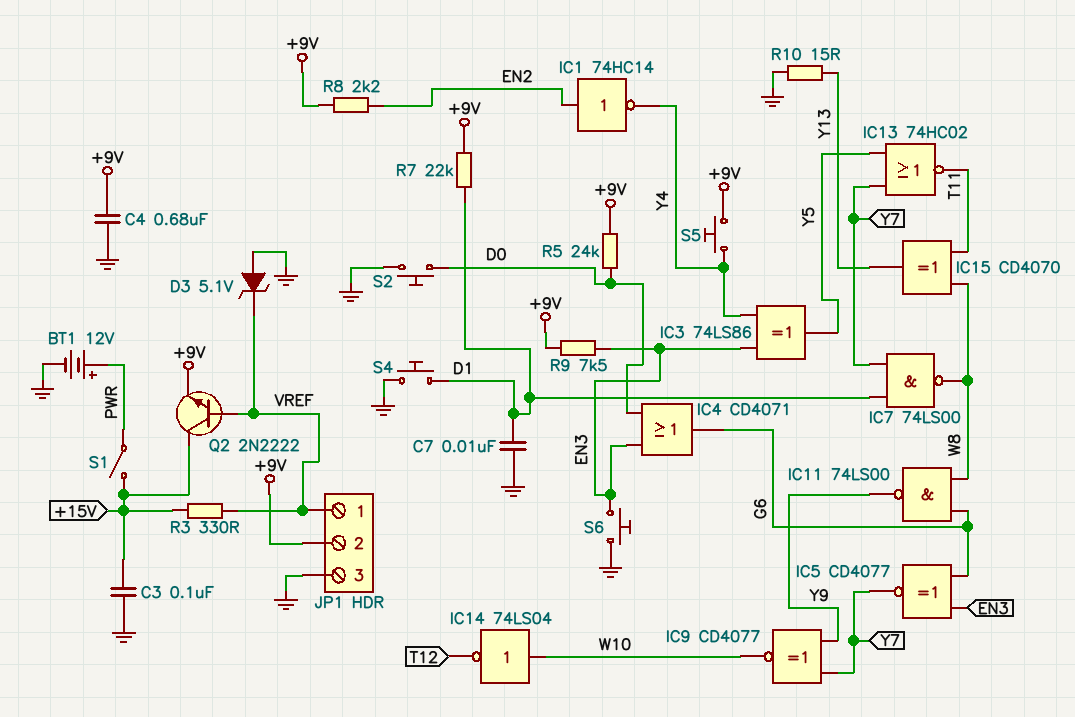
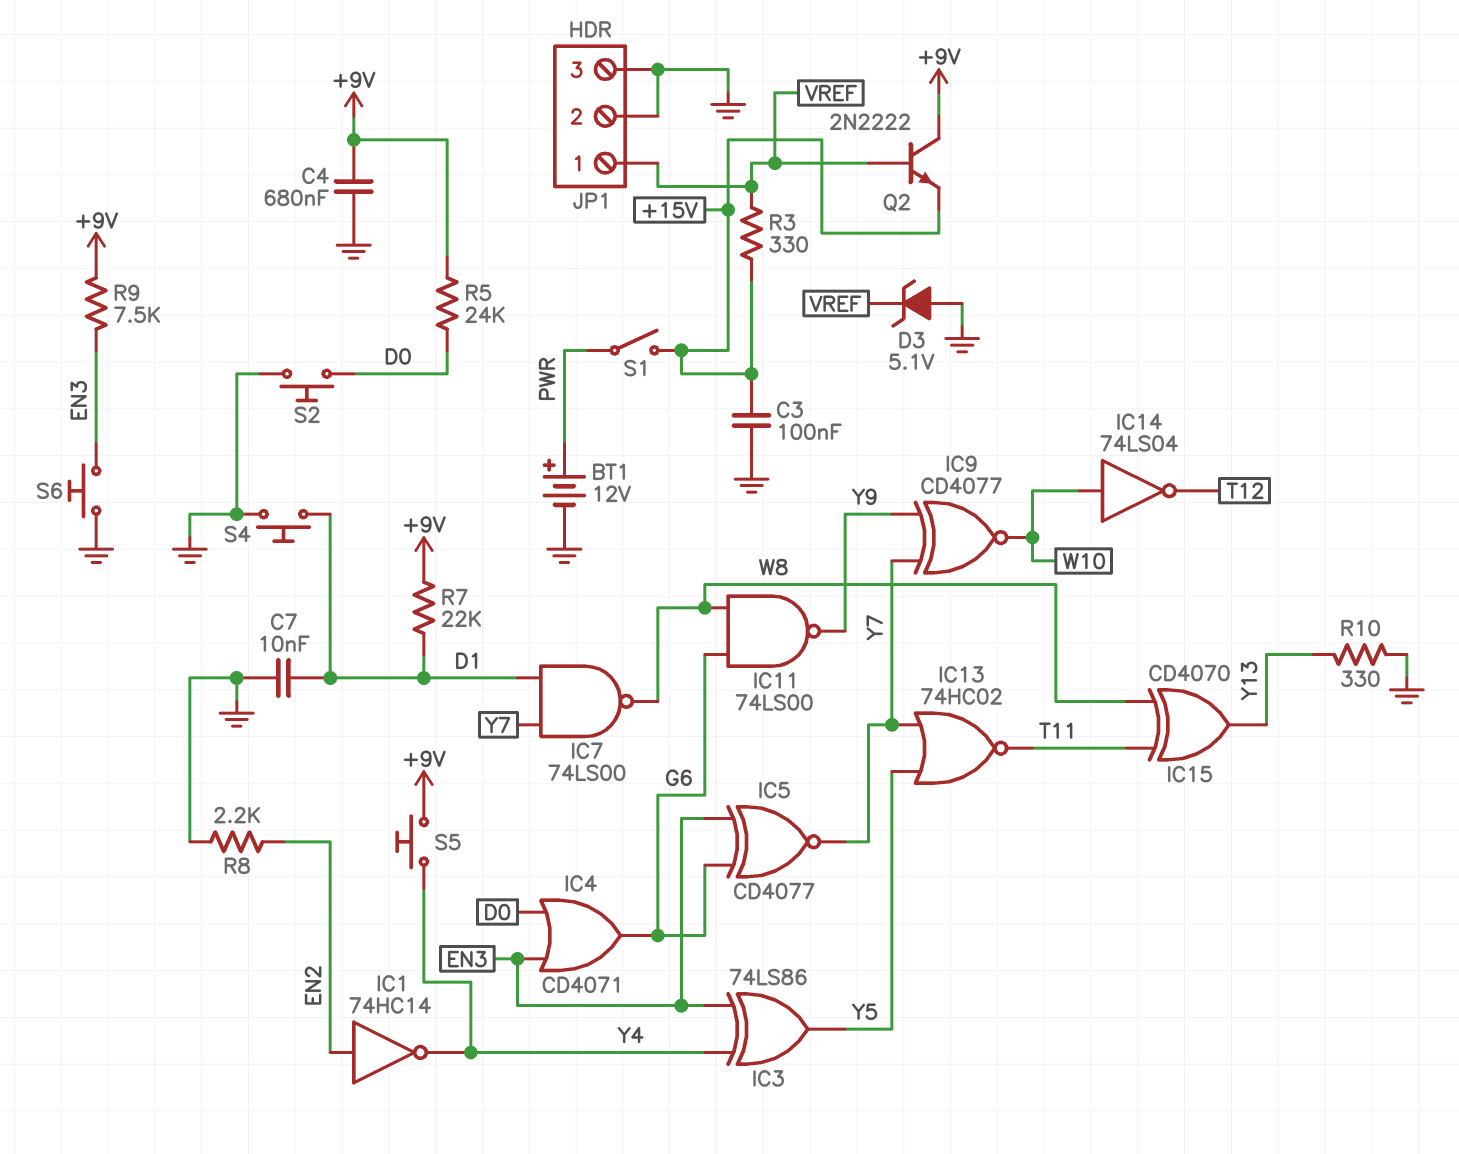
JP1 pin 2: +9V -> GND
Q2: NPN 2N2222 (B VREF, C +15V, E +9V) -> NPN 2N2222 (B VREF, C +9V, E +15V)
R8: 2.2k (+9V, EN2) -> 2.2k (EN2, GND)
R10: 15 (GND, Y13) -> 330 (GND, Y13)

